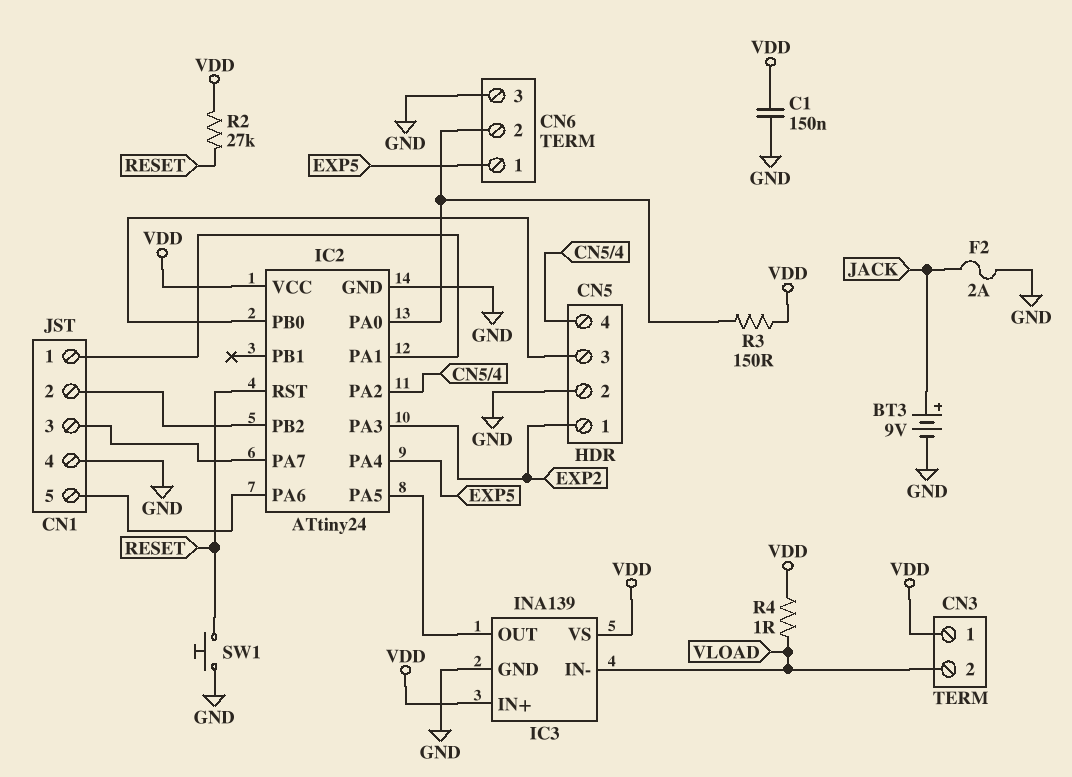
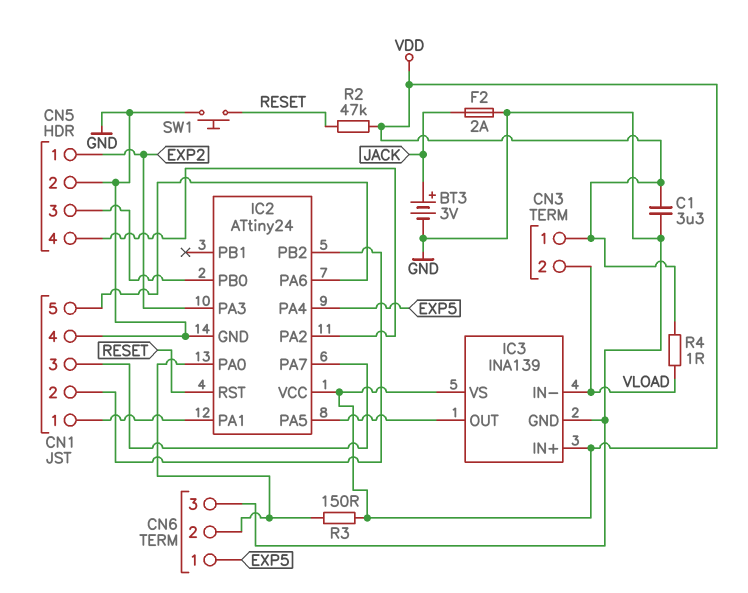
BT3: 9V (plus JACK, minus GND) -> 3V (plus JACK, minus GND)
C1: 150nF (GND, VDD) -> 3.3uF (GND, VDD)
R2: 27k (RESET, VDD) -> 47k (RESET, VDD)

